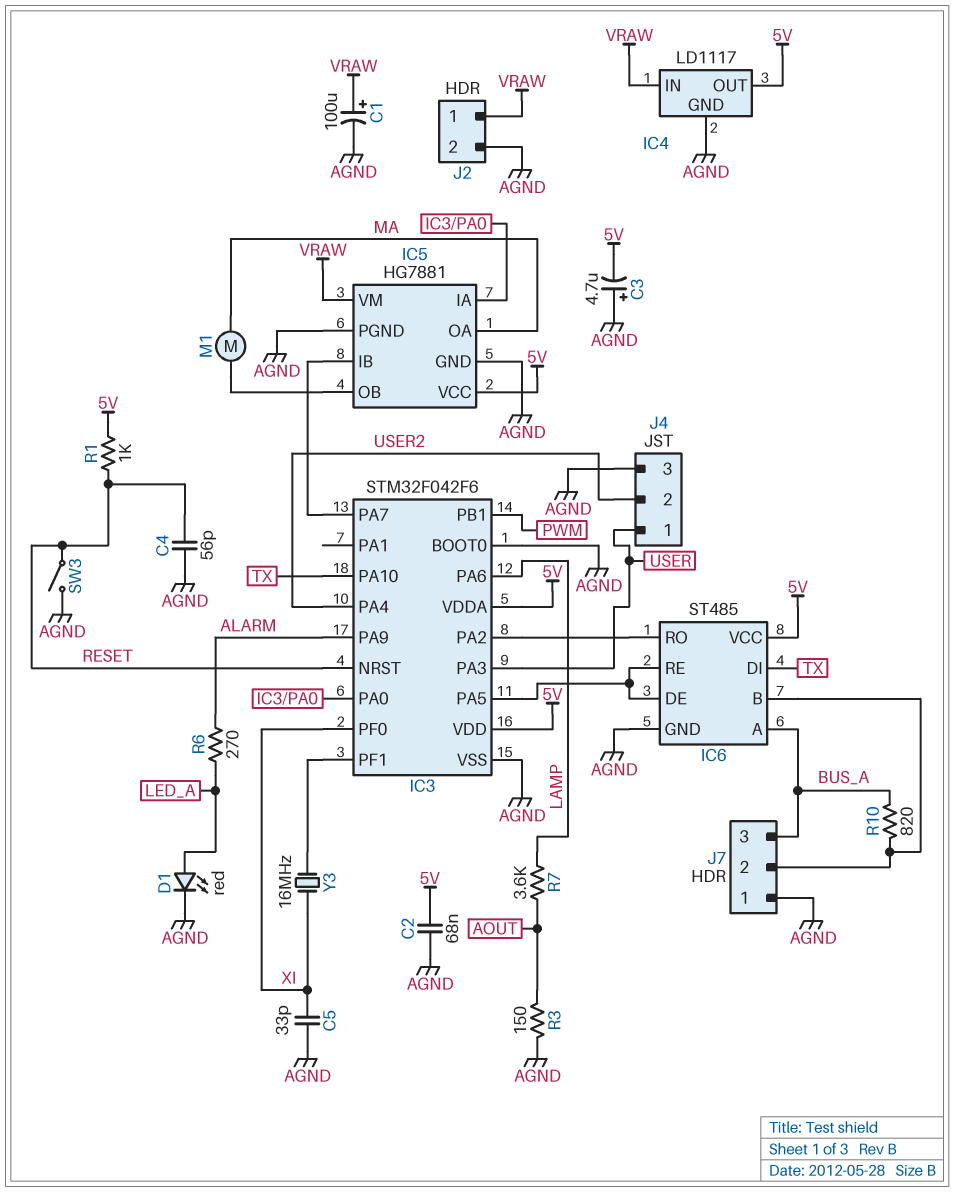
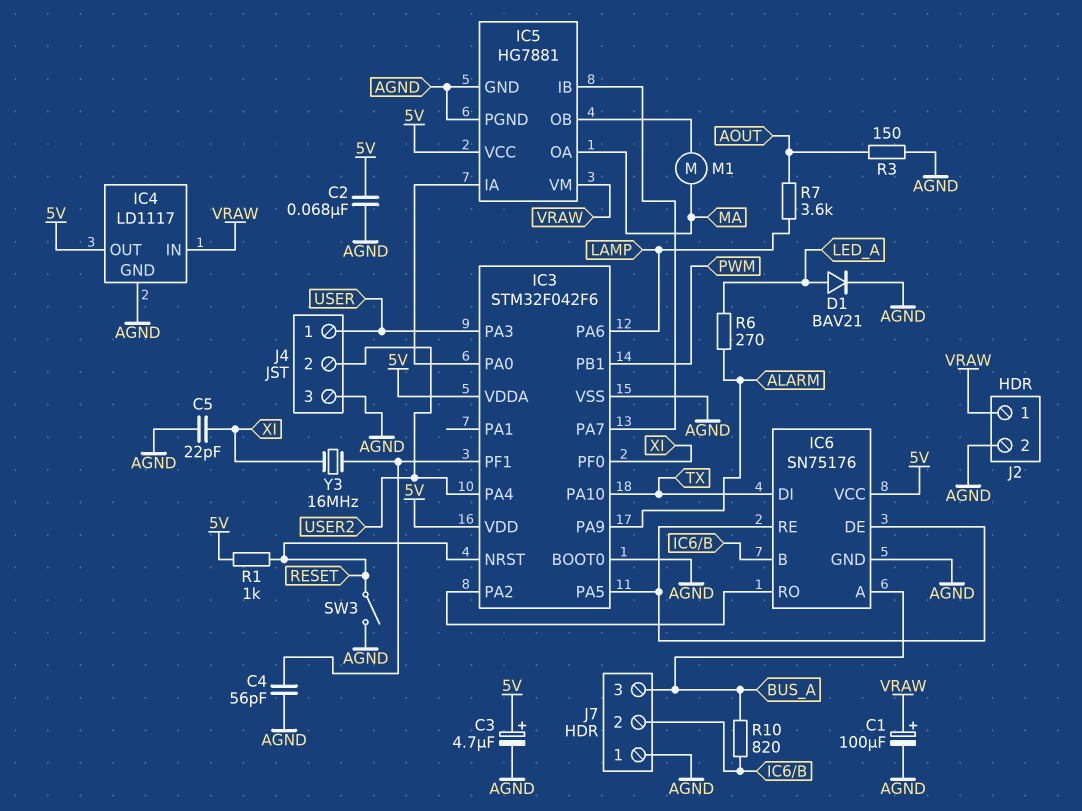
C3: 4.7uF (plus AGND, minus 5V) -> 4.7uF (plus 5V, minus AGND)
C4: 56pF (AGND, RESET) -> 56pF (AGND, IC3/PF1)
C5: 33pF (AGND, XI) -> 22pF (AGND, XI)
D1: LED red (A LED_A, K AGND) -> diode BAV21 (A LED_A, K AGND)
IC6: ST485 -> SN75176

